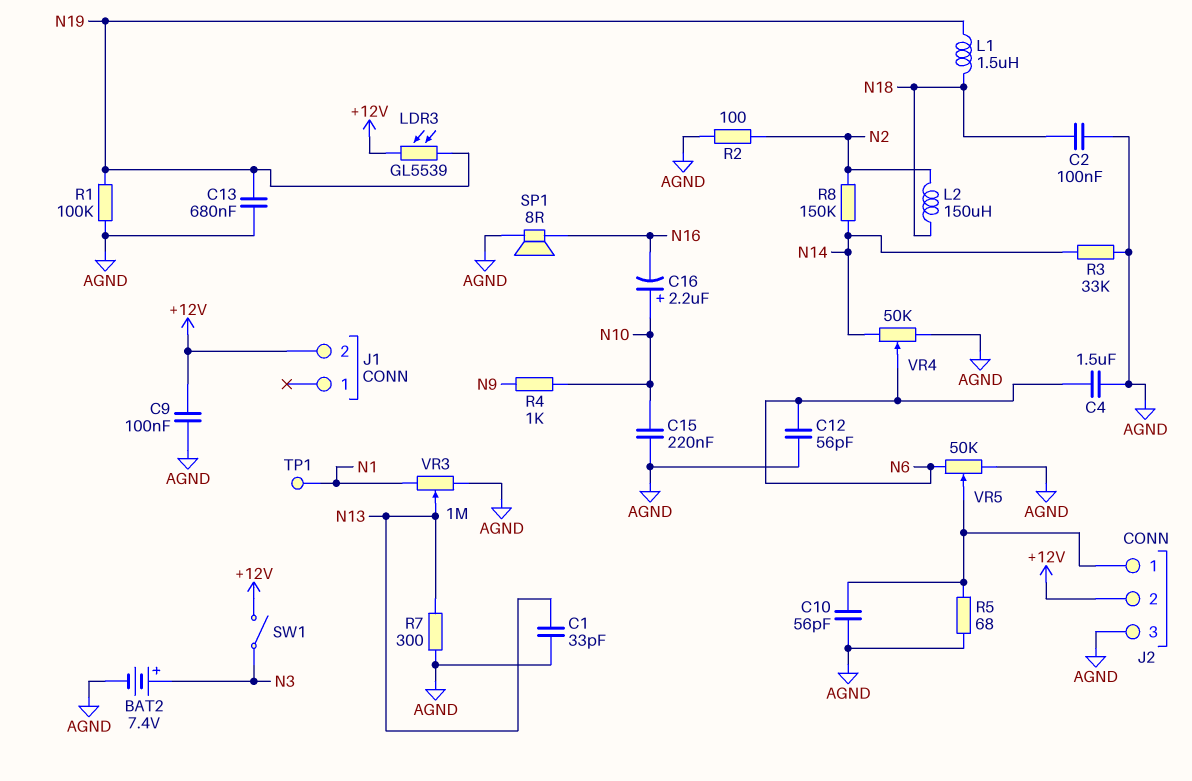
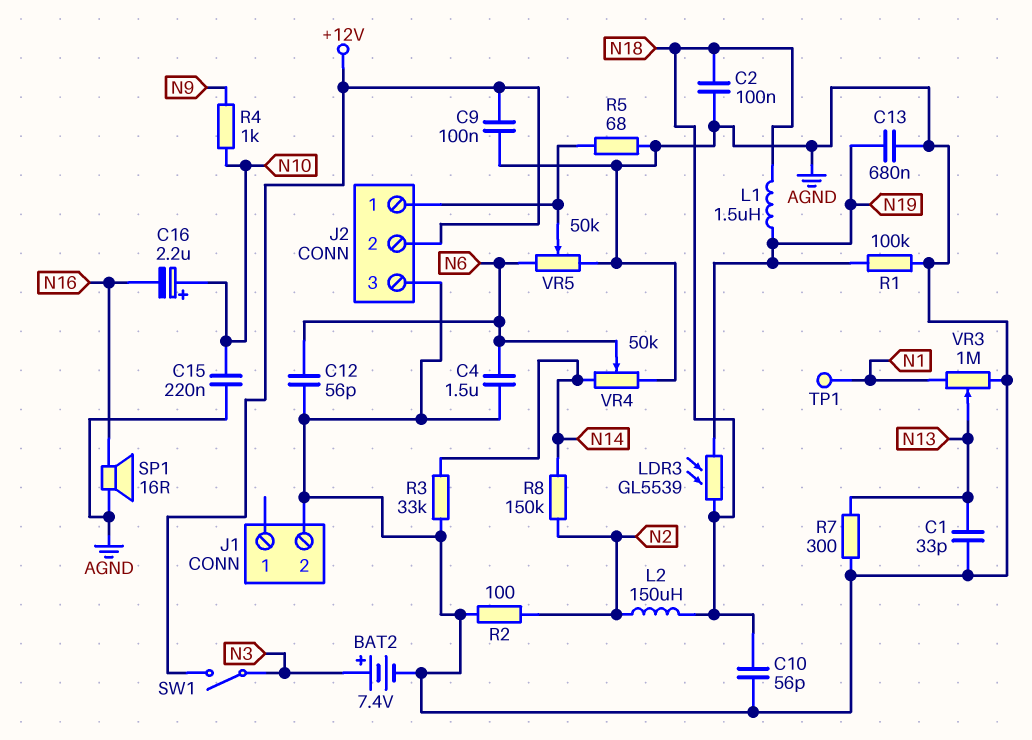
C10: 56pF (AGND, J2/1) -> 56pF (AGND, N18)
J1 pin 2: +12V -> AGND
LDR3: GL5539 (+12V, N19) -> GL5539 (N18, N19)
SP1: speaker 8R (AGND, N16) -> speaker 16R (AGND, N16)

